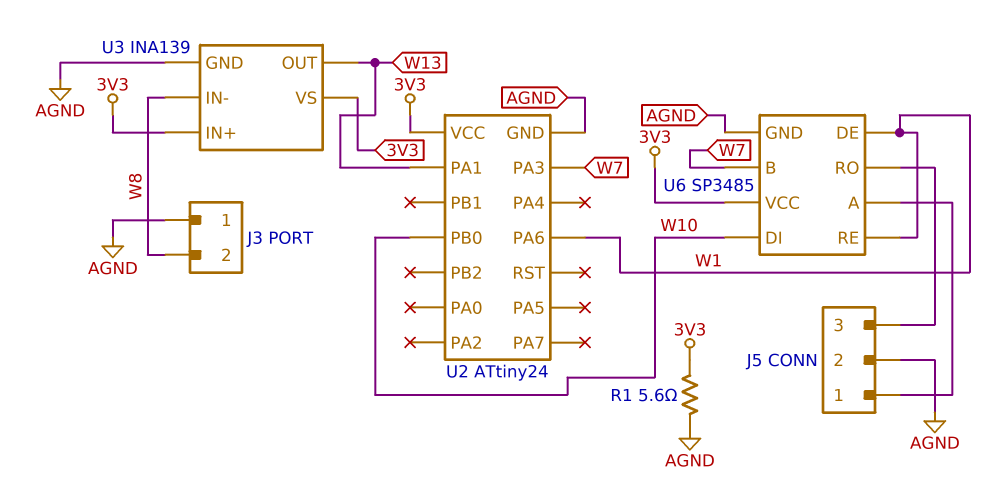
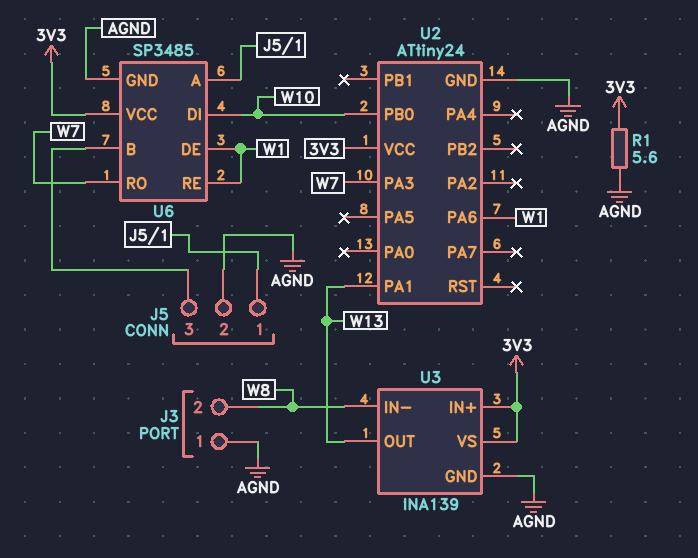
U6 pin B: W7 -> J5/3
U6 pin RO: J5/3 -> W7

